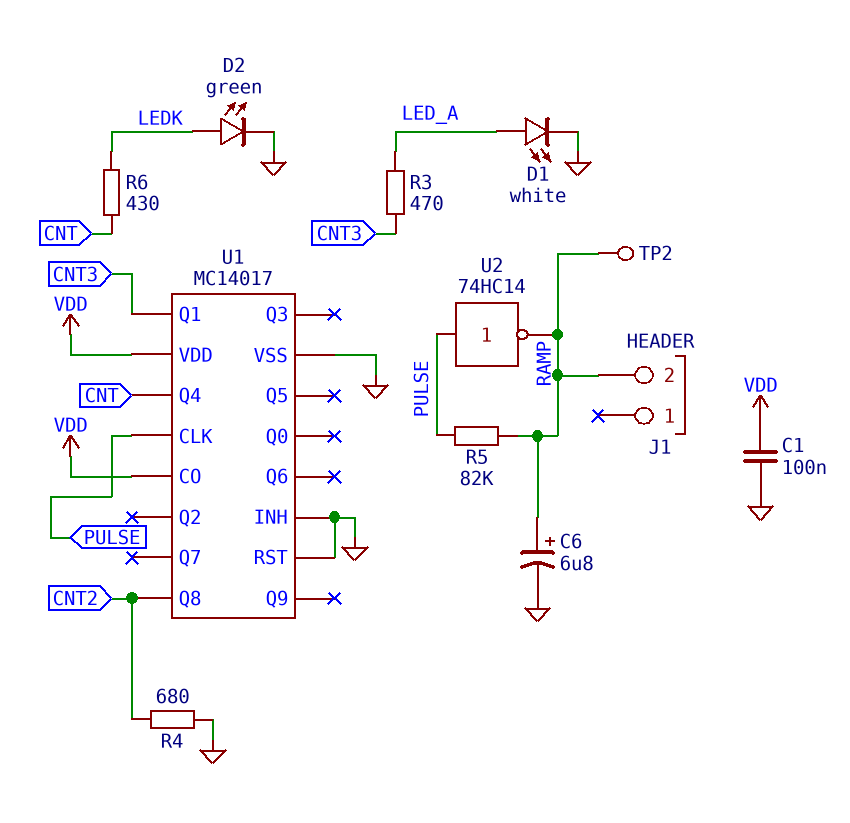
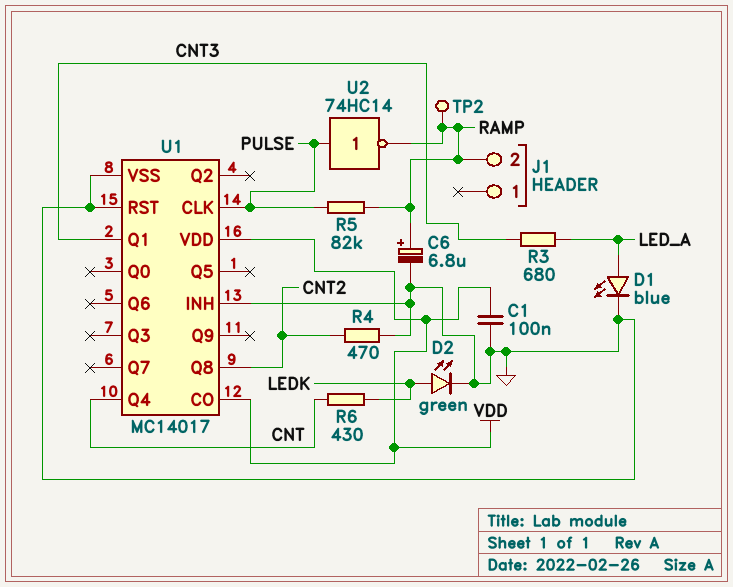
D1: LED white (A LED_A, K GND) -> LED blue (A LED_A, K GND)
R3: 470 (CNT3, LED_A) -> 680 (CNT3, LED_A)
R4: 680 (CNT2, GND) -> 470 (CNT2, GND)

